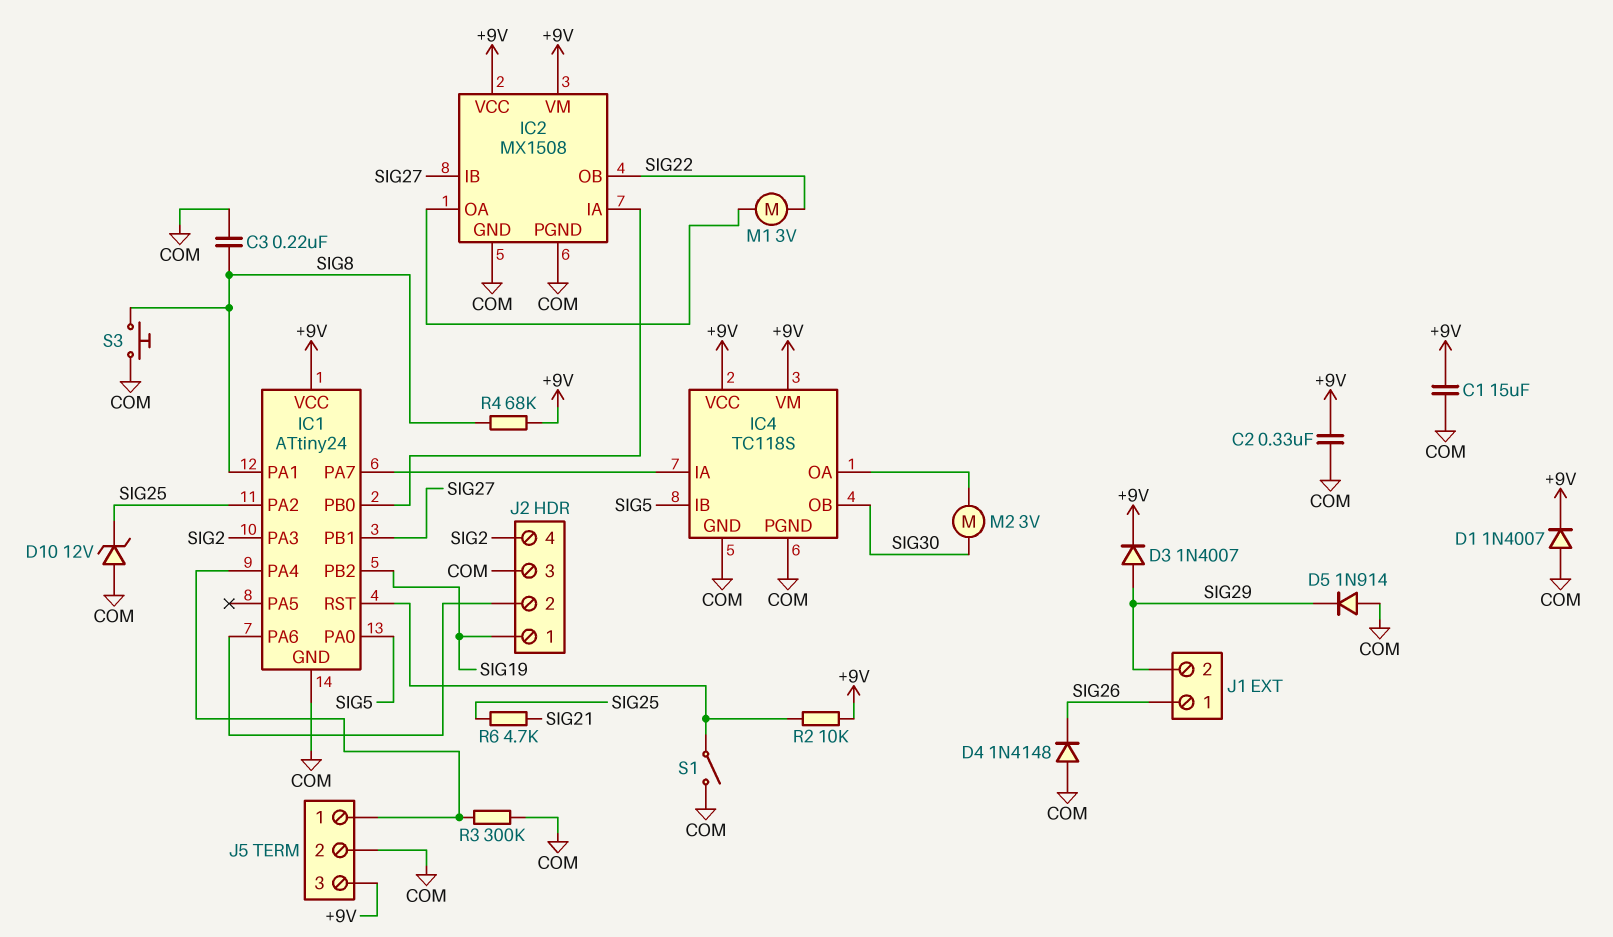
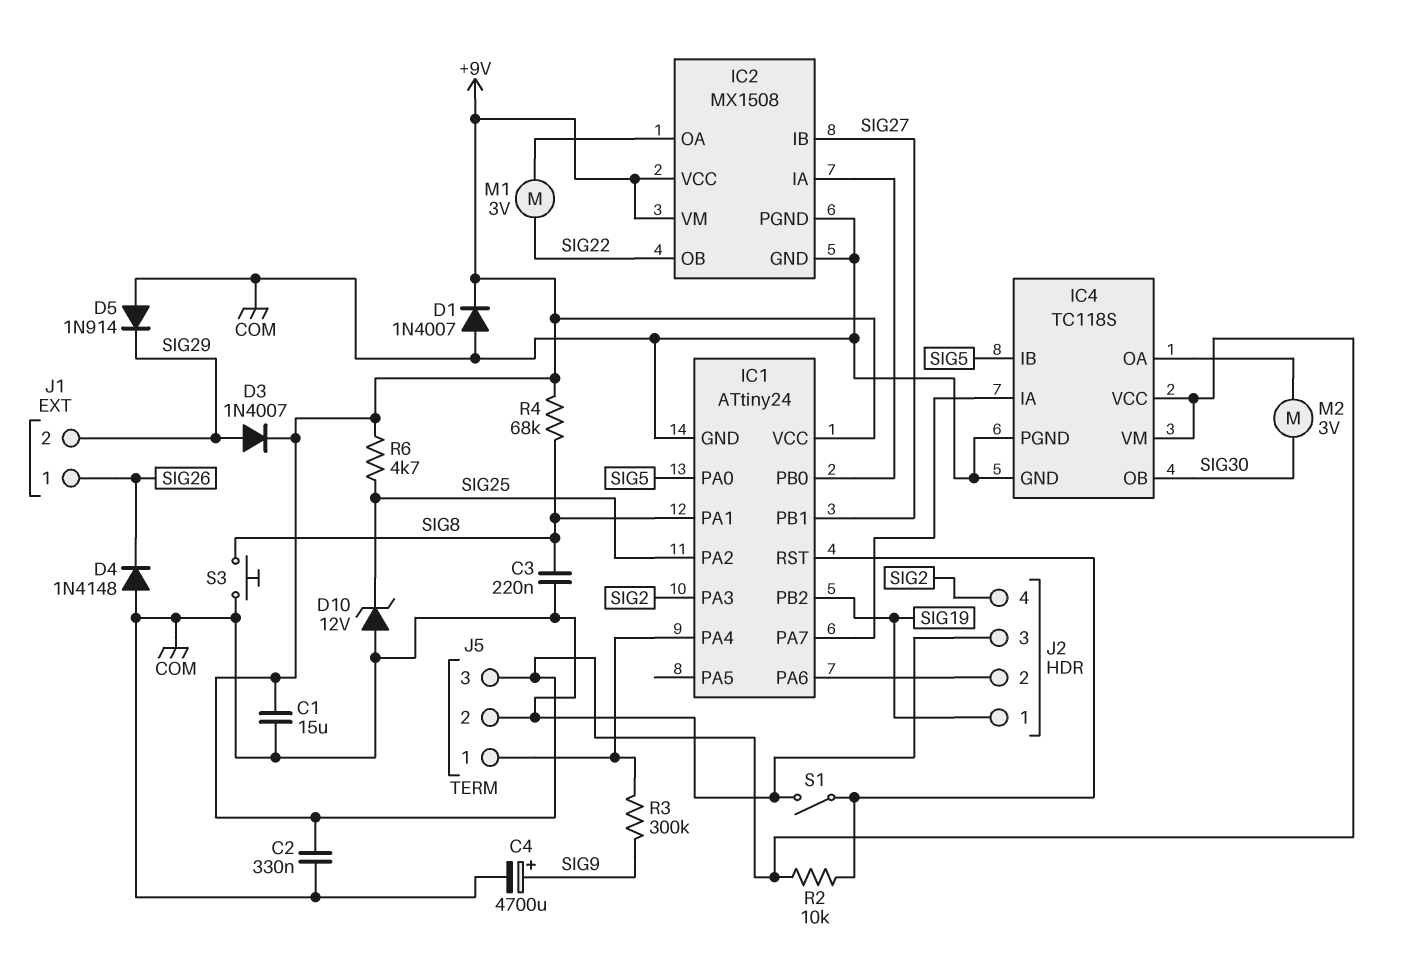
C4: none -> 4700uF (plus SIG9, minus COM)
R3: 300k (COM, IC1/PA4) -> 300k (IC1/PA4, SIG9)
R6: 4.7k (SIG21, SIG25) -> 4.7k (+9V, SIG25)

